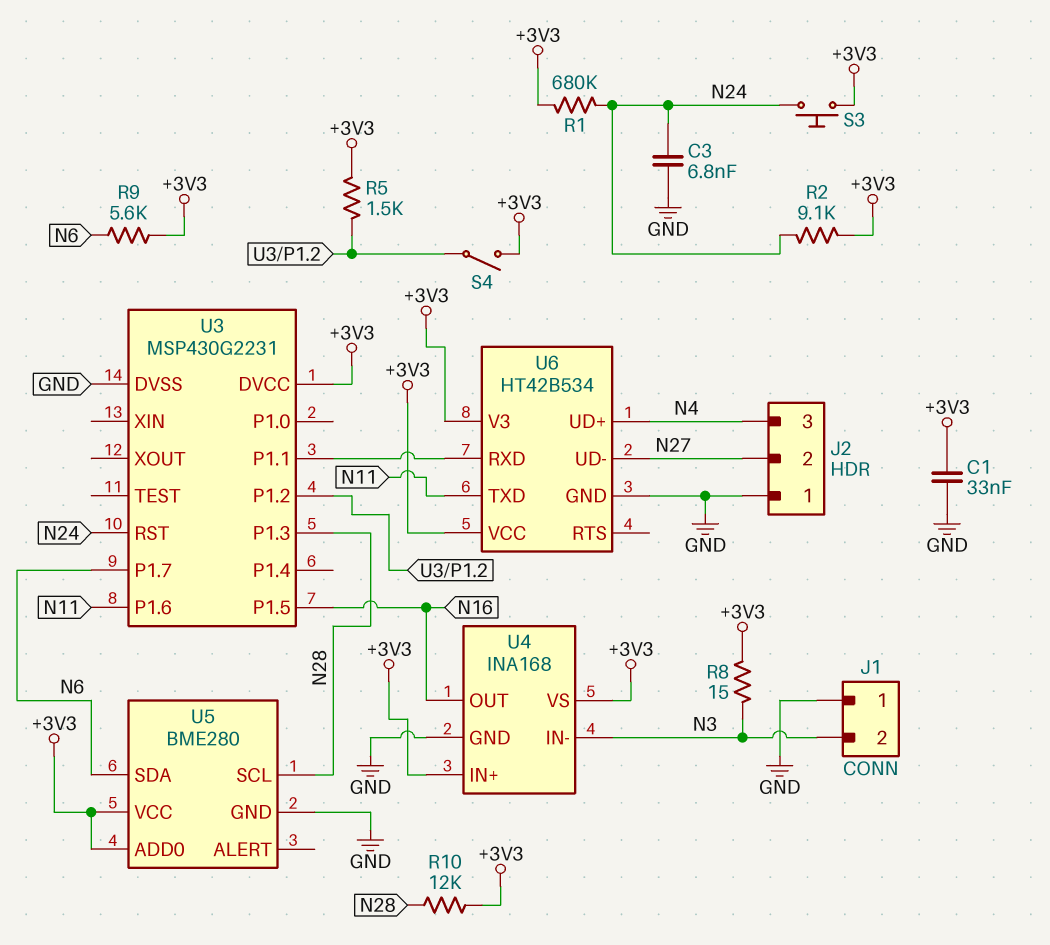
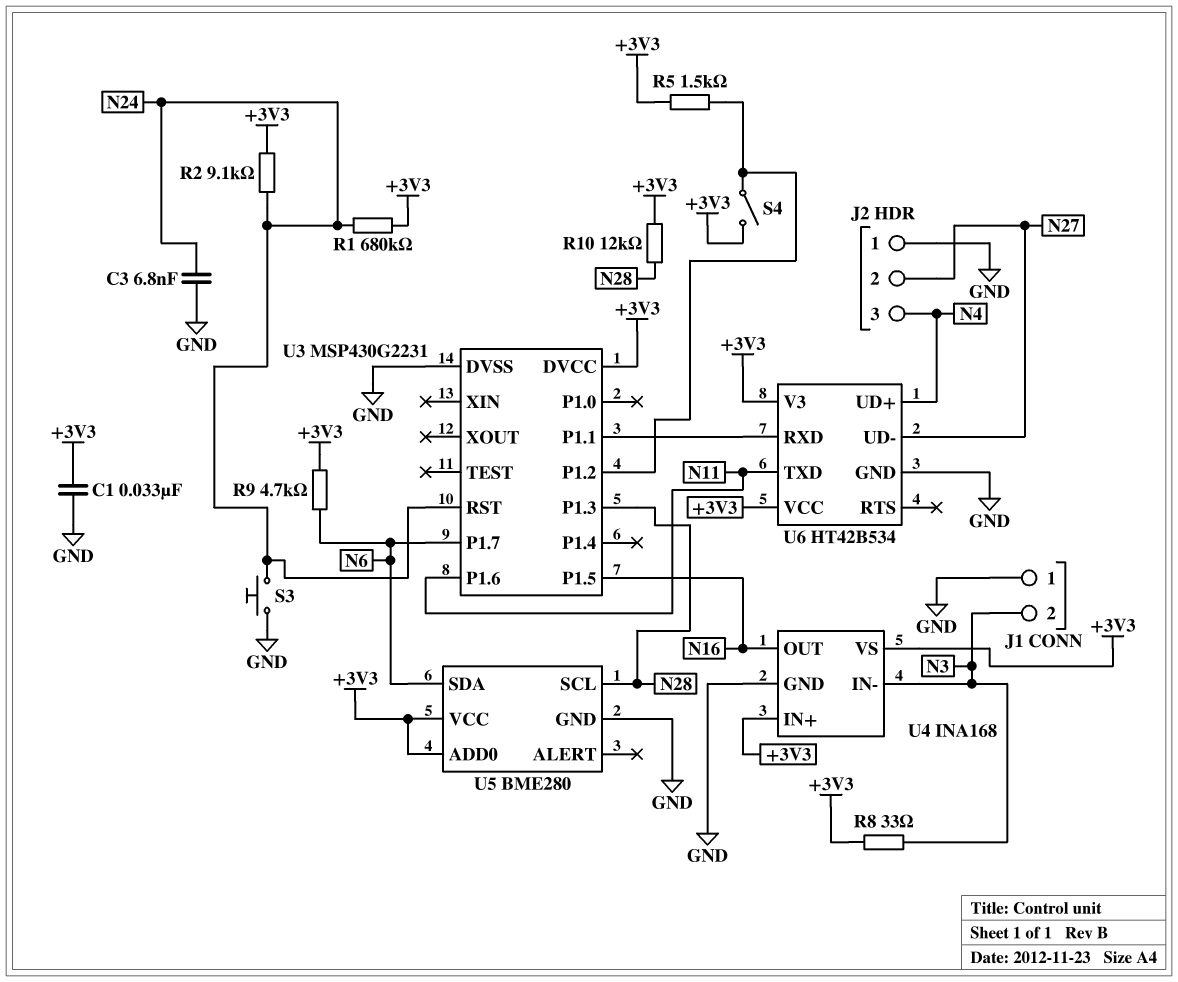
R8: 15 (+3V3, N3) -> 33 (+3V3, N3)
R9: 5.6k (+3V3, N6) -> 4.7k (+3V3, N6)
S3: button (+3V3, N24) -> button (GND, N24)

